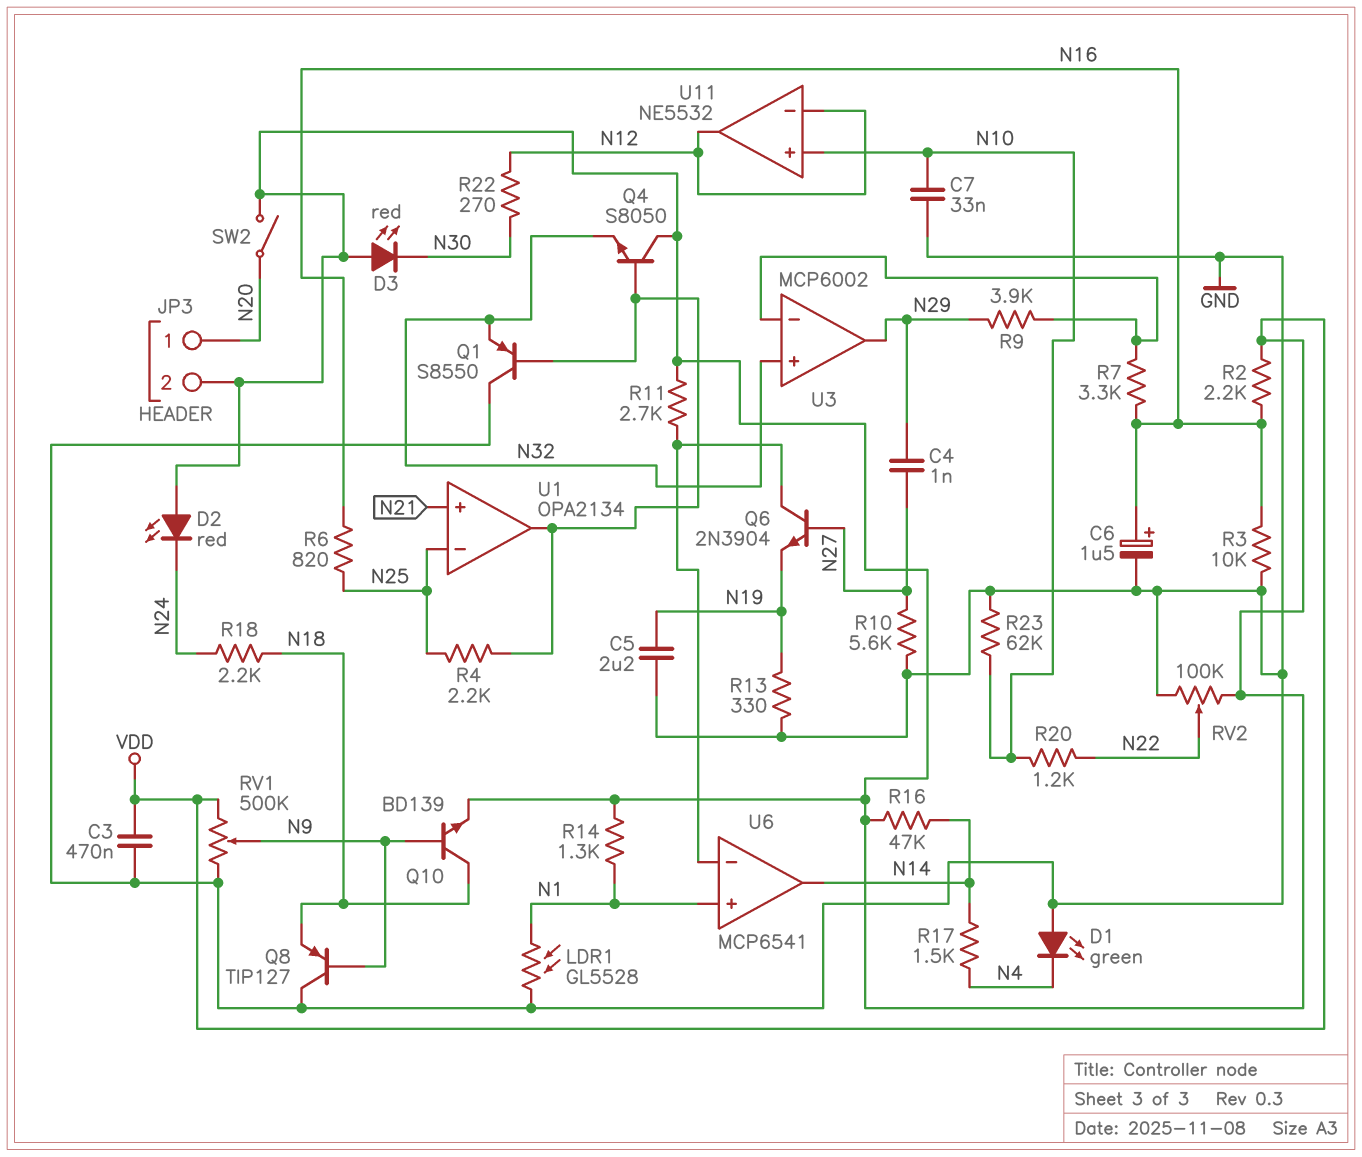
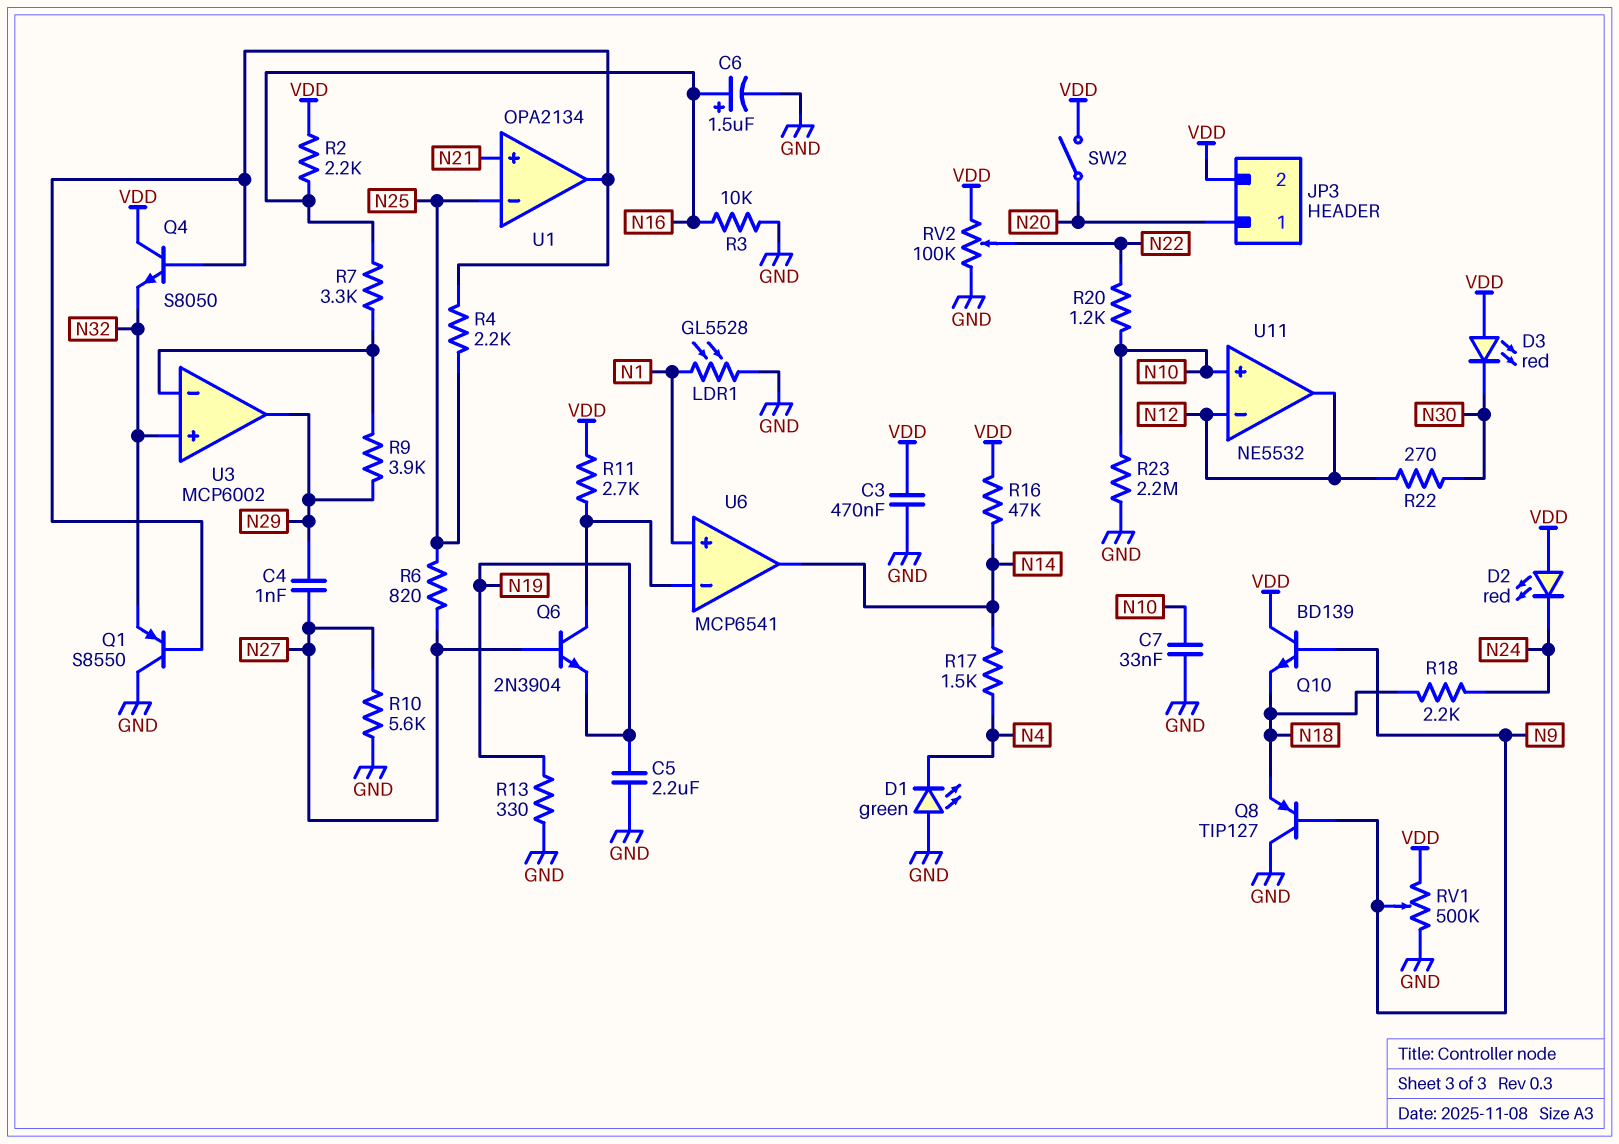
Q10: NPN BD139 (B N9, C N18, E VDD) -> NPN BD139 (B N9, C VDD, E N18)
R6: 820 (N16, N25) -> 820 (N25, N27)
R14: 1.3k (N1, VDD) -> none
R23: 62k (GND, N10) -> 2.2M (GND, N10)

